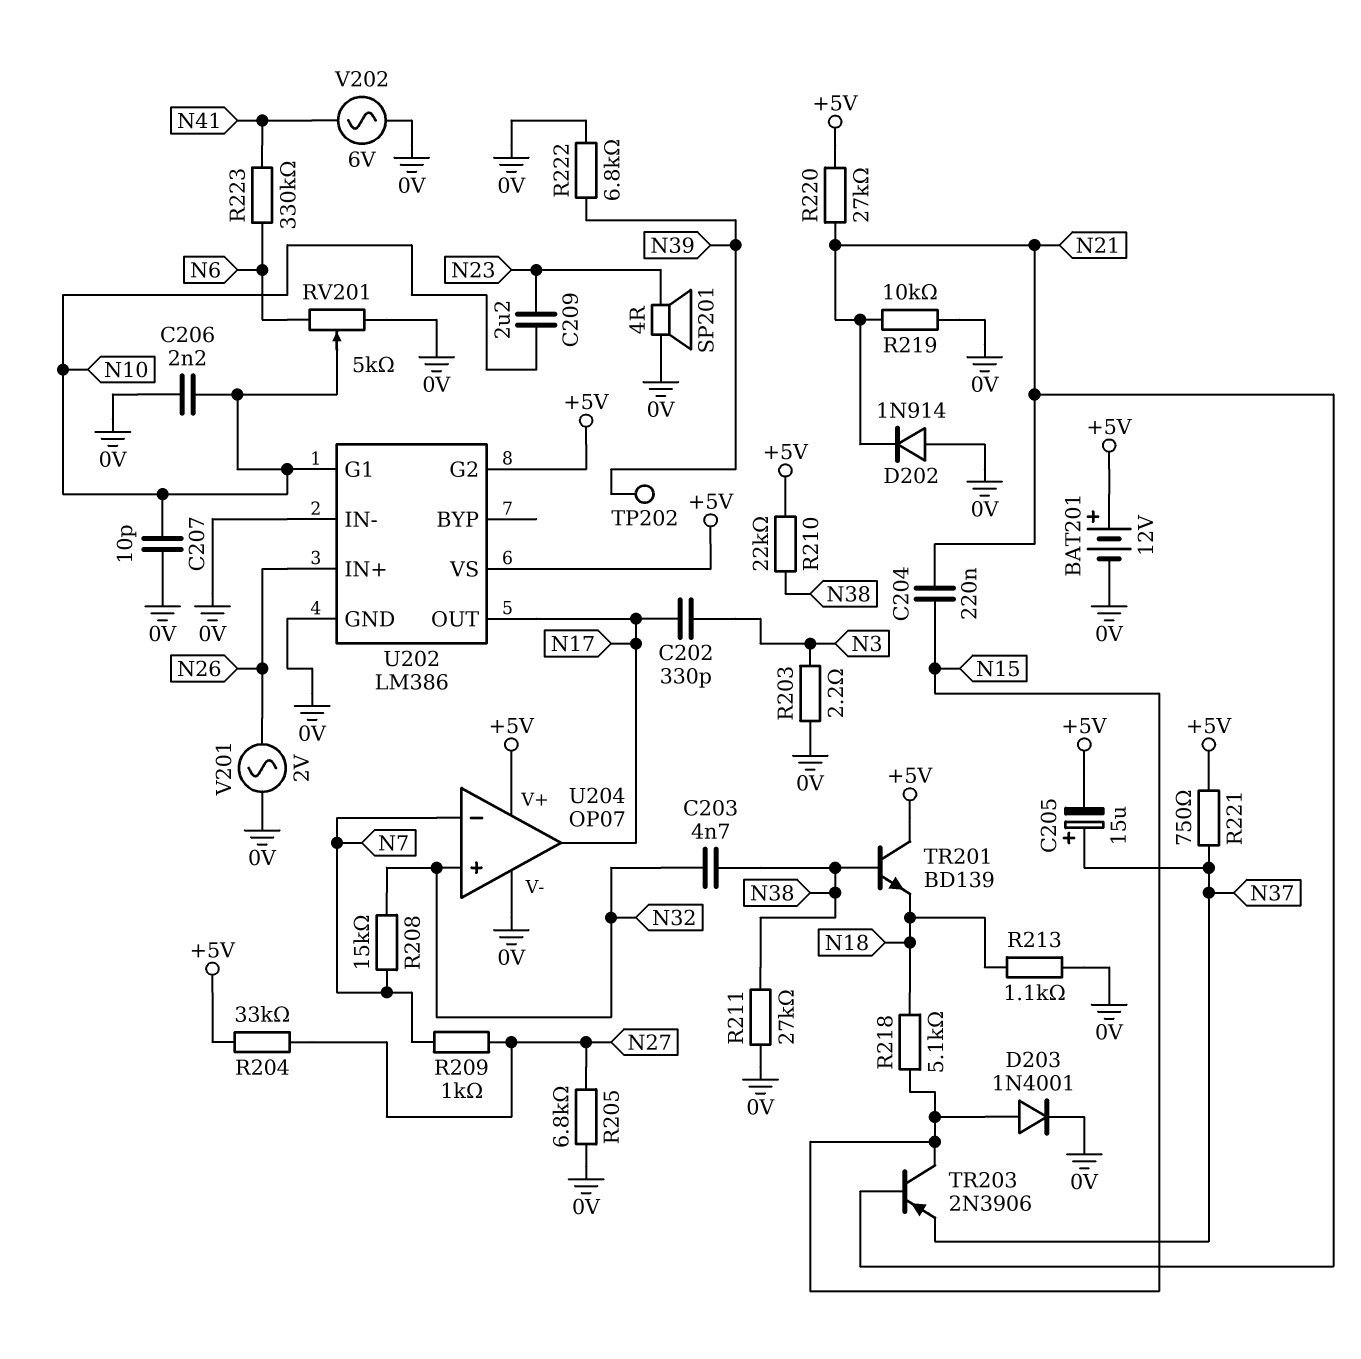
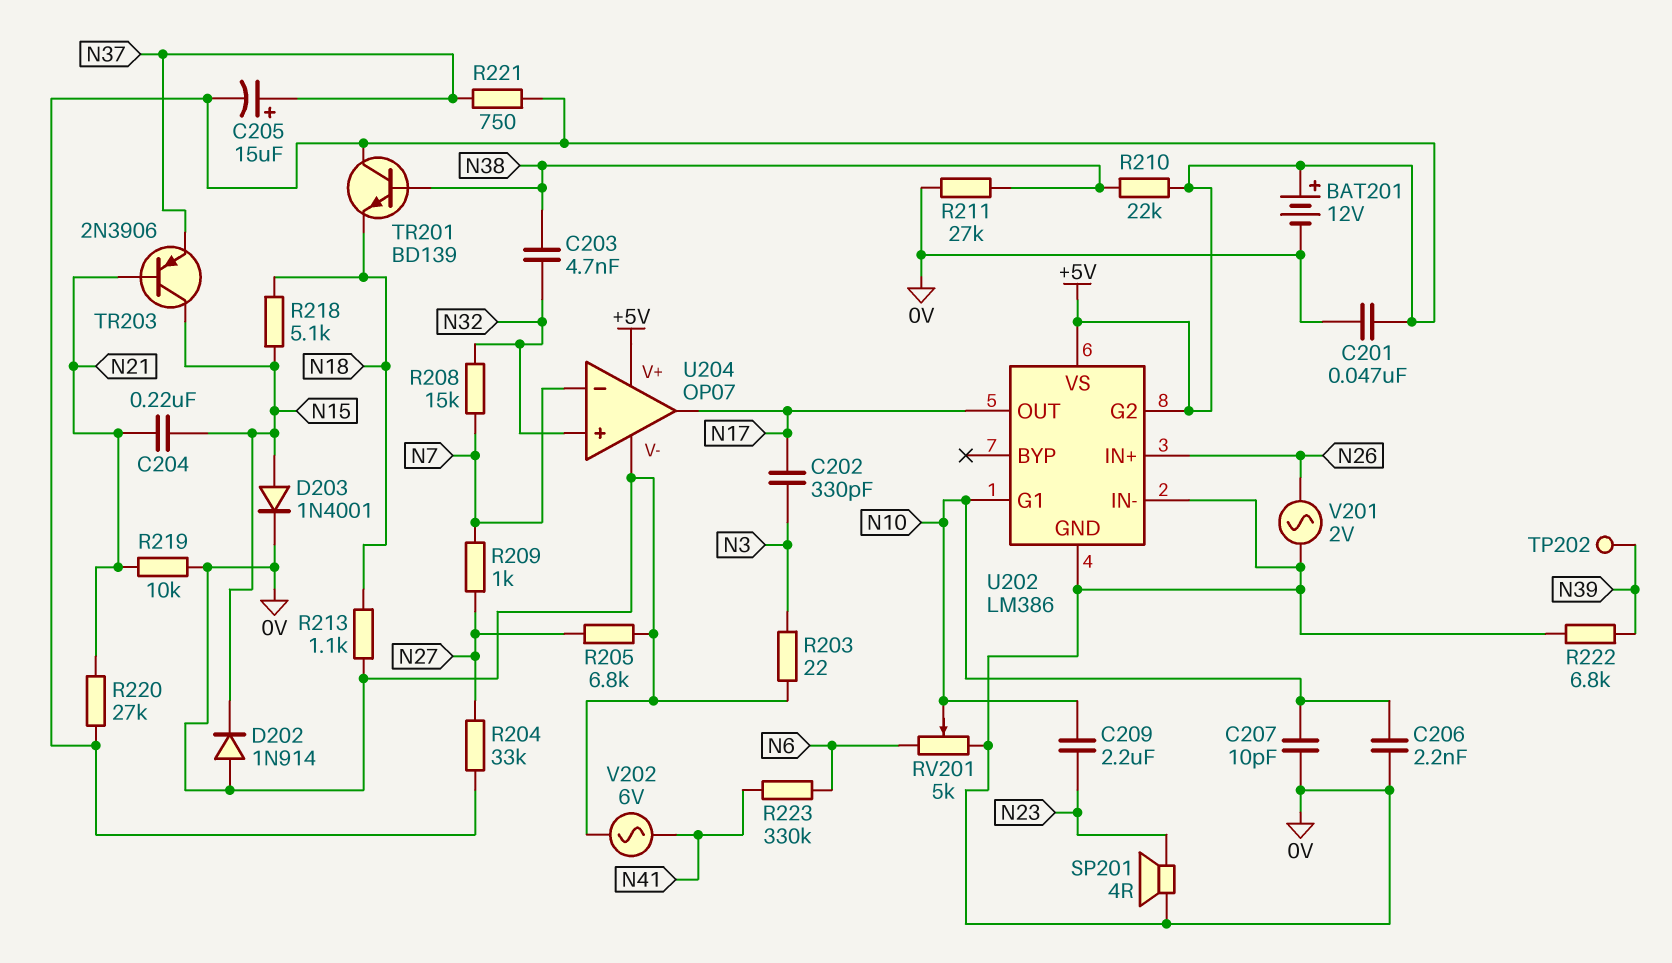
C201: none -> 47nF (+5V, 0V)
D202: diode 1N914 (A 0V, K N21) -> diode 1N914 (A 0V, K N15)
R203: 2.2 (0V, N3) -> 22 (0V, N3)

